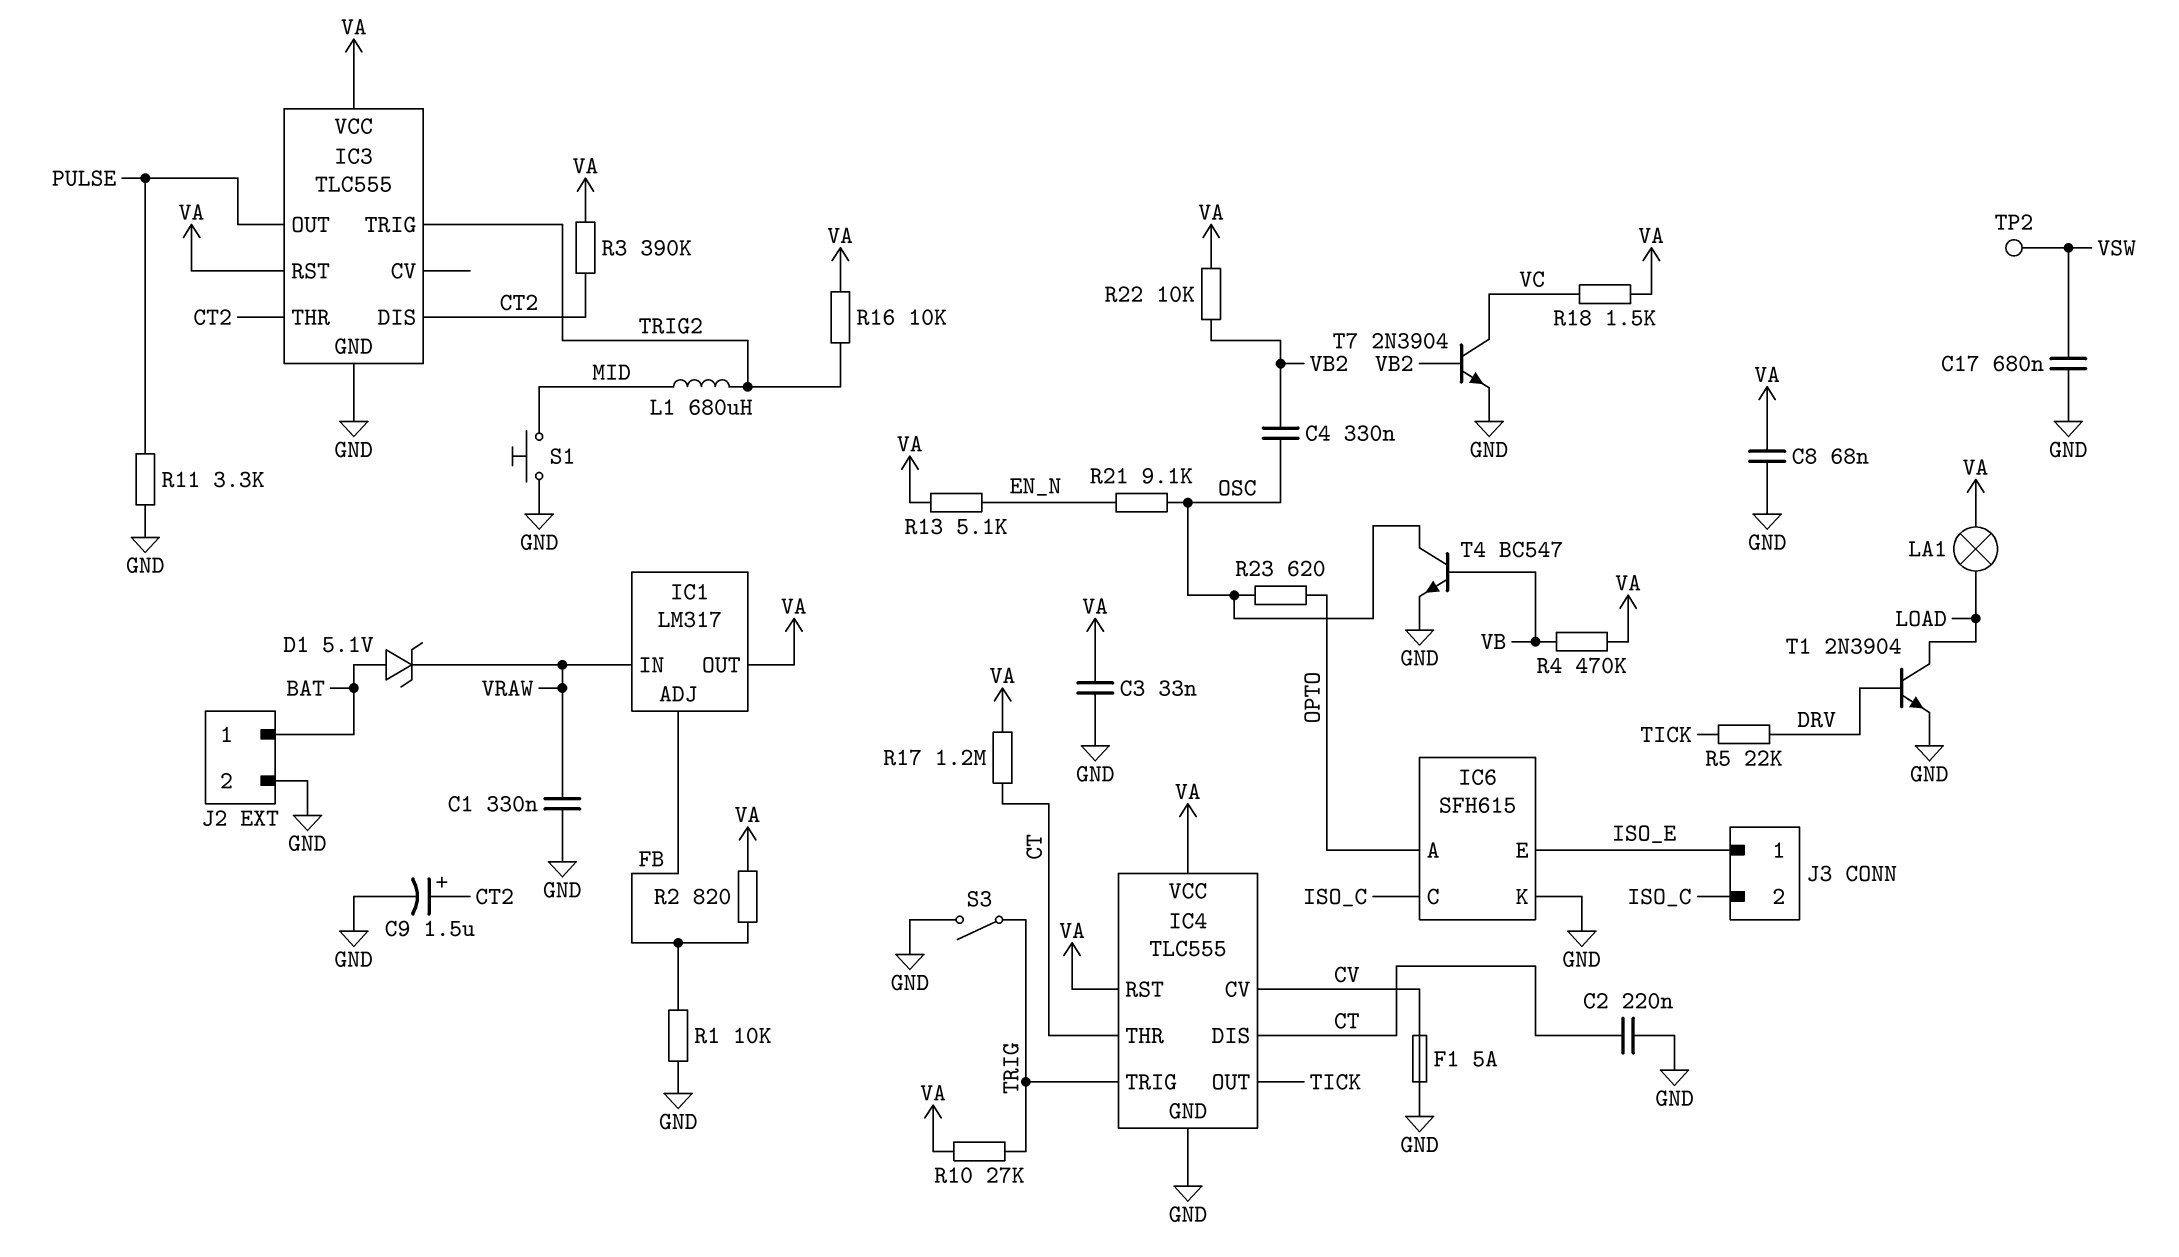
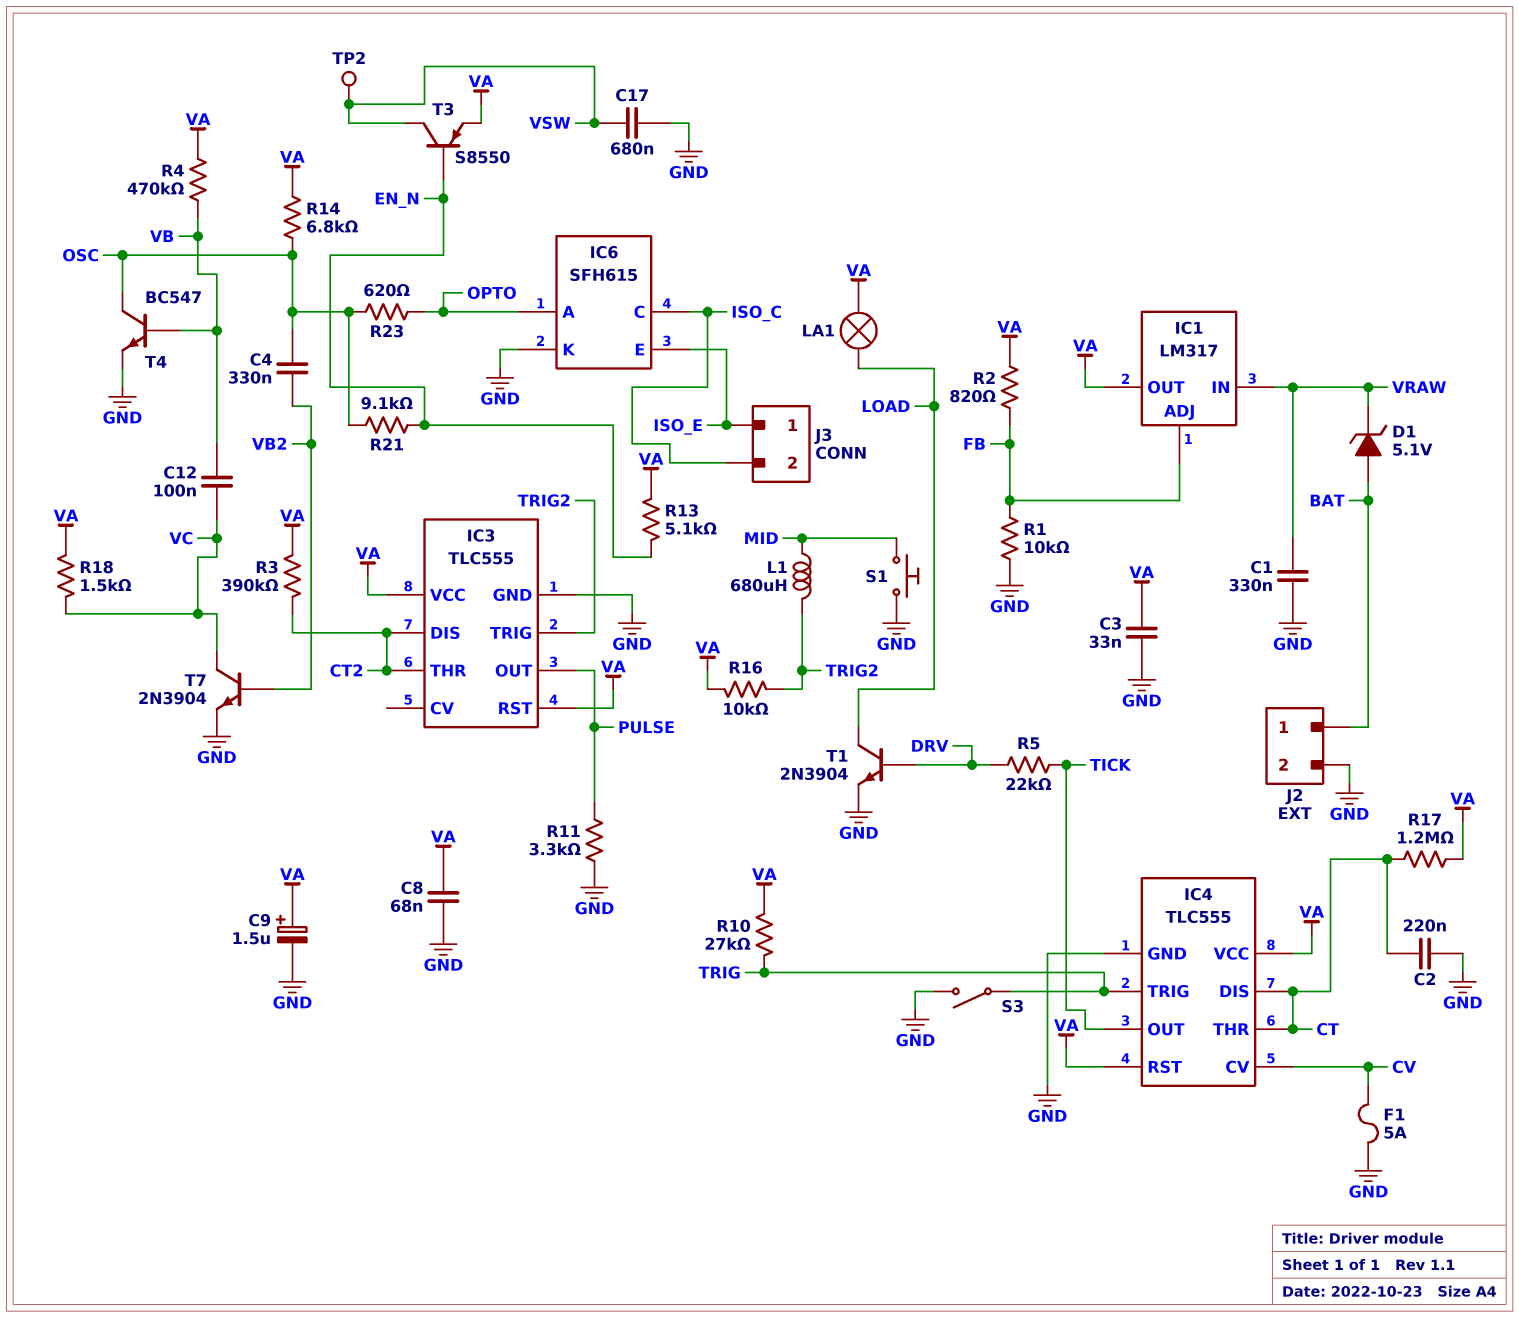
C9: 1.5uF (plus CT2, minus GND) -> 1.5uF (plus VA, minus GND)
C12: none -> 100nF (VB, VC)
R14: none -> 6.8k (OSC, VA)
R22: 10k (VA, VB2) -> none
T3: none -> PNP S8550 (B EN_N, C VSW, E VA)

